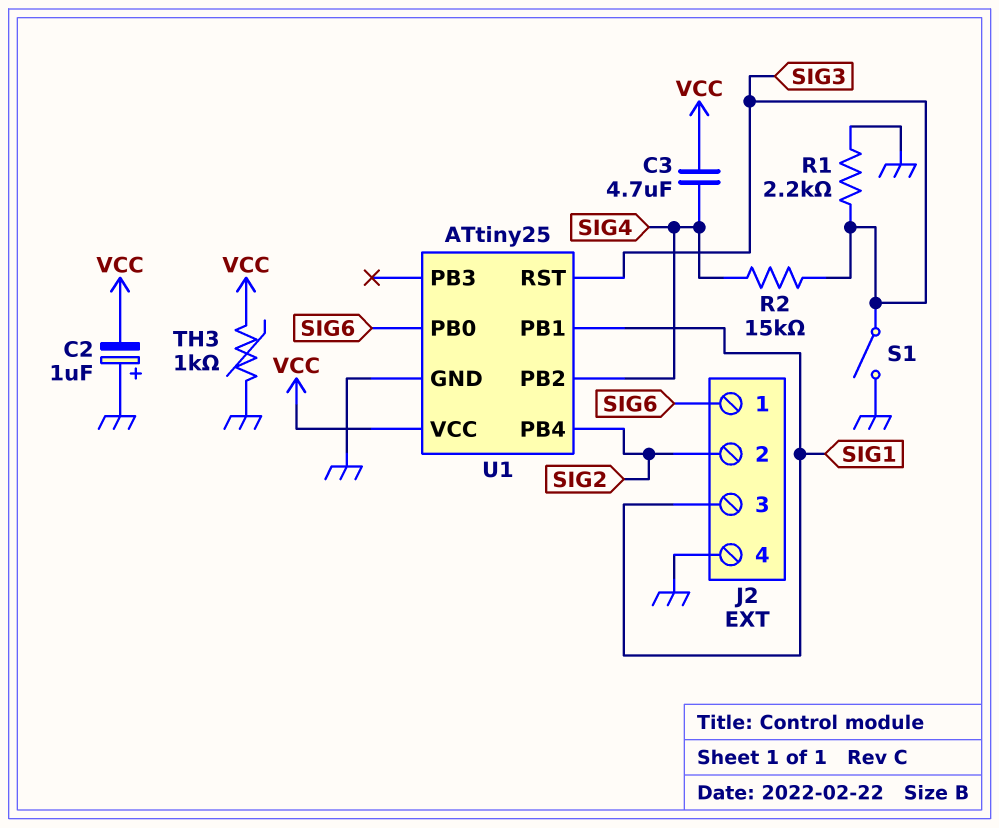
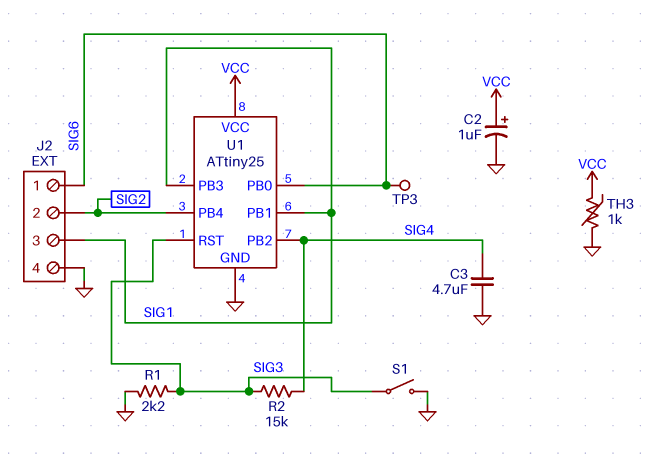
C2: 1uF (plus GND, minus VCC) -> 1uF (plus VCC, minus GND)
C3: 4.7uF (SIG4, VCC) -> 4.7uF (GND, SIG4)
TP3: none -> test point (SIG6)
U1 pin PB3: none -> SIG1

